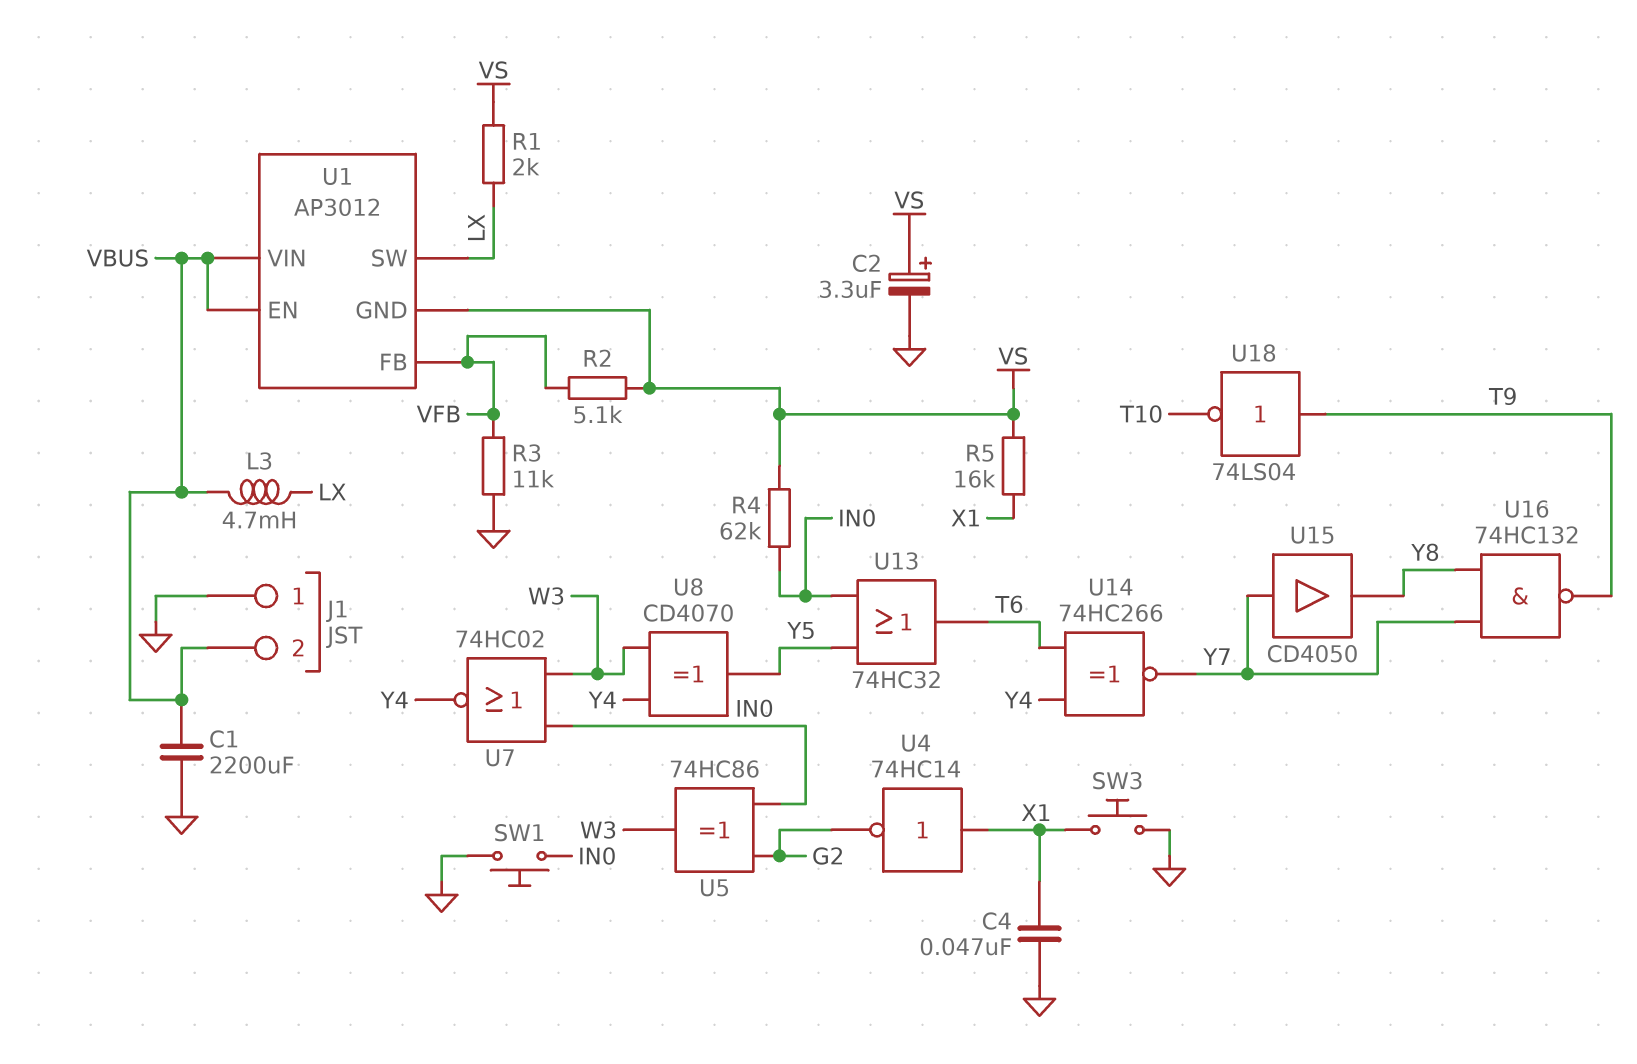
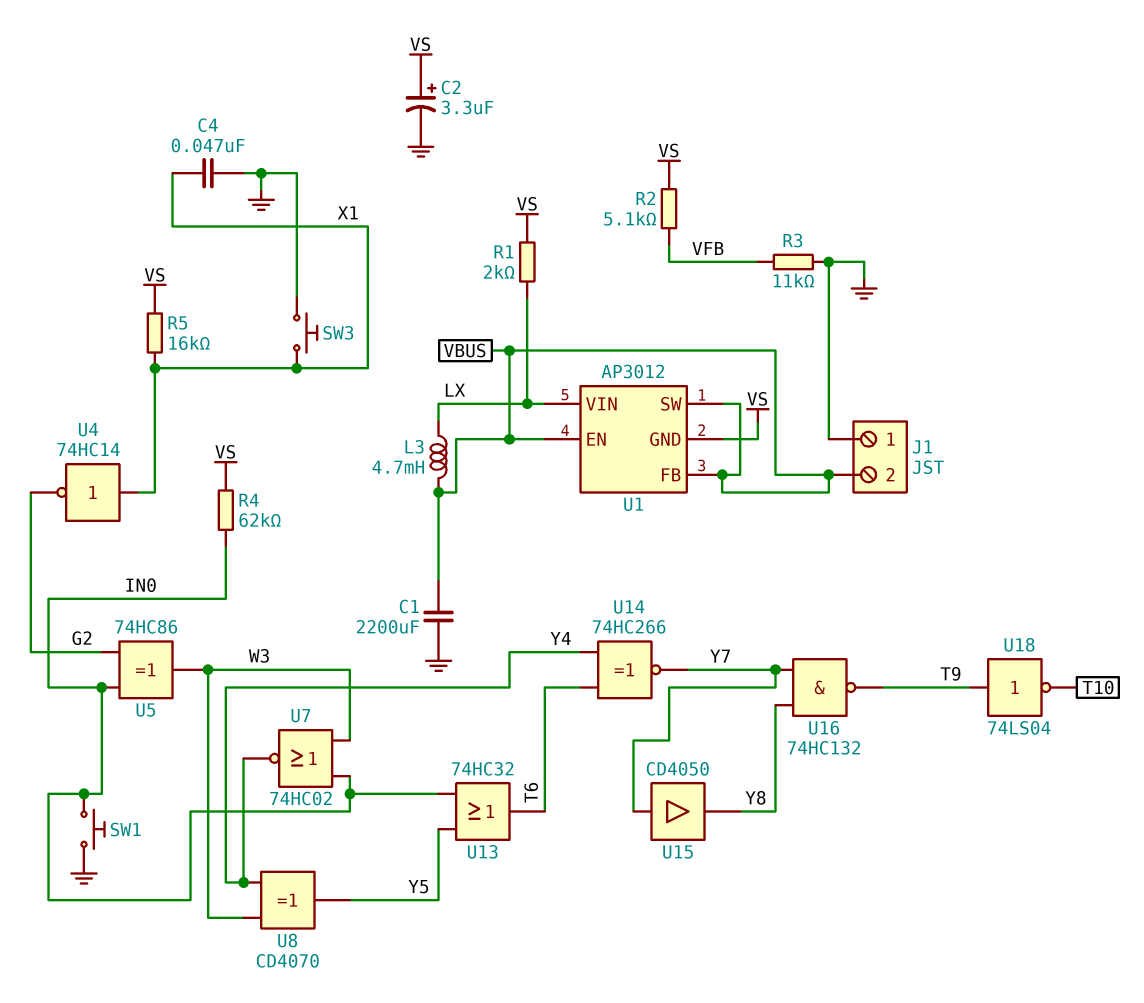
U1 pin FB: VFB -> VBUS
U1 pin SW: LX -> VBUS
U1 pin VIN: VBUS -> LX

